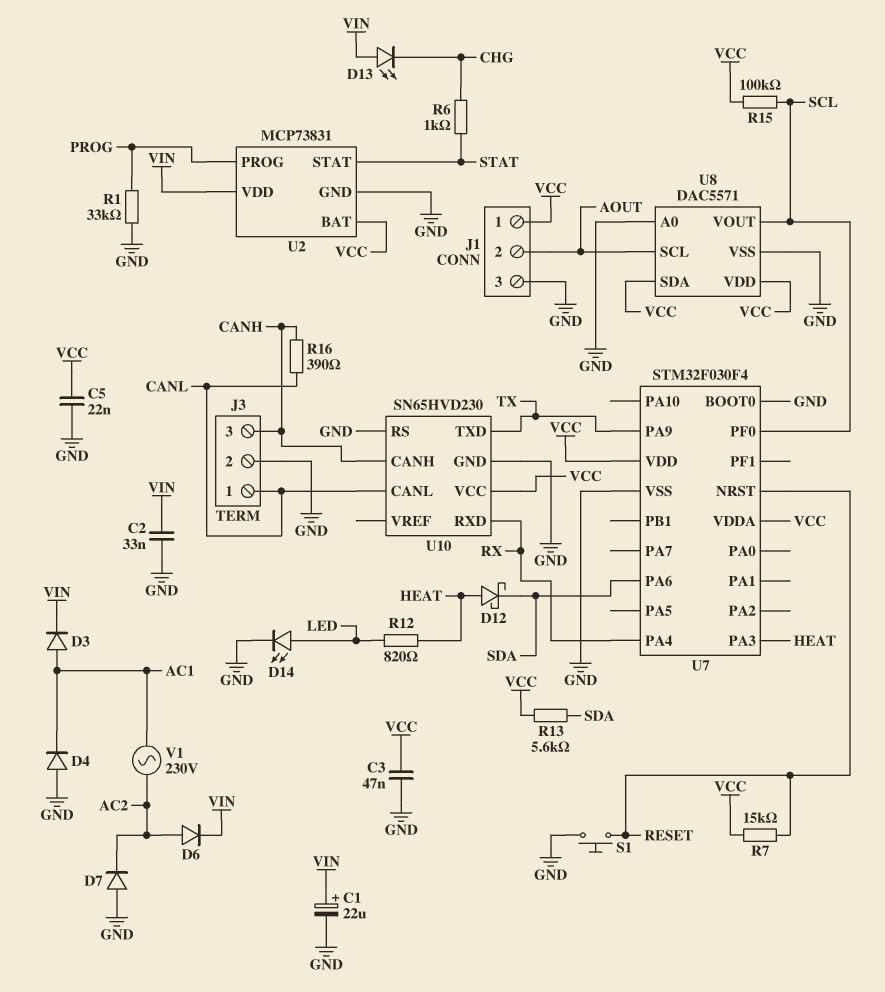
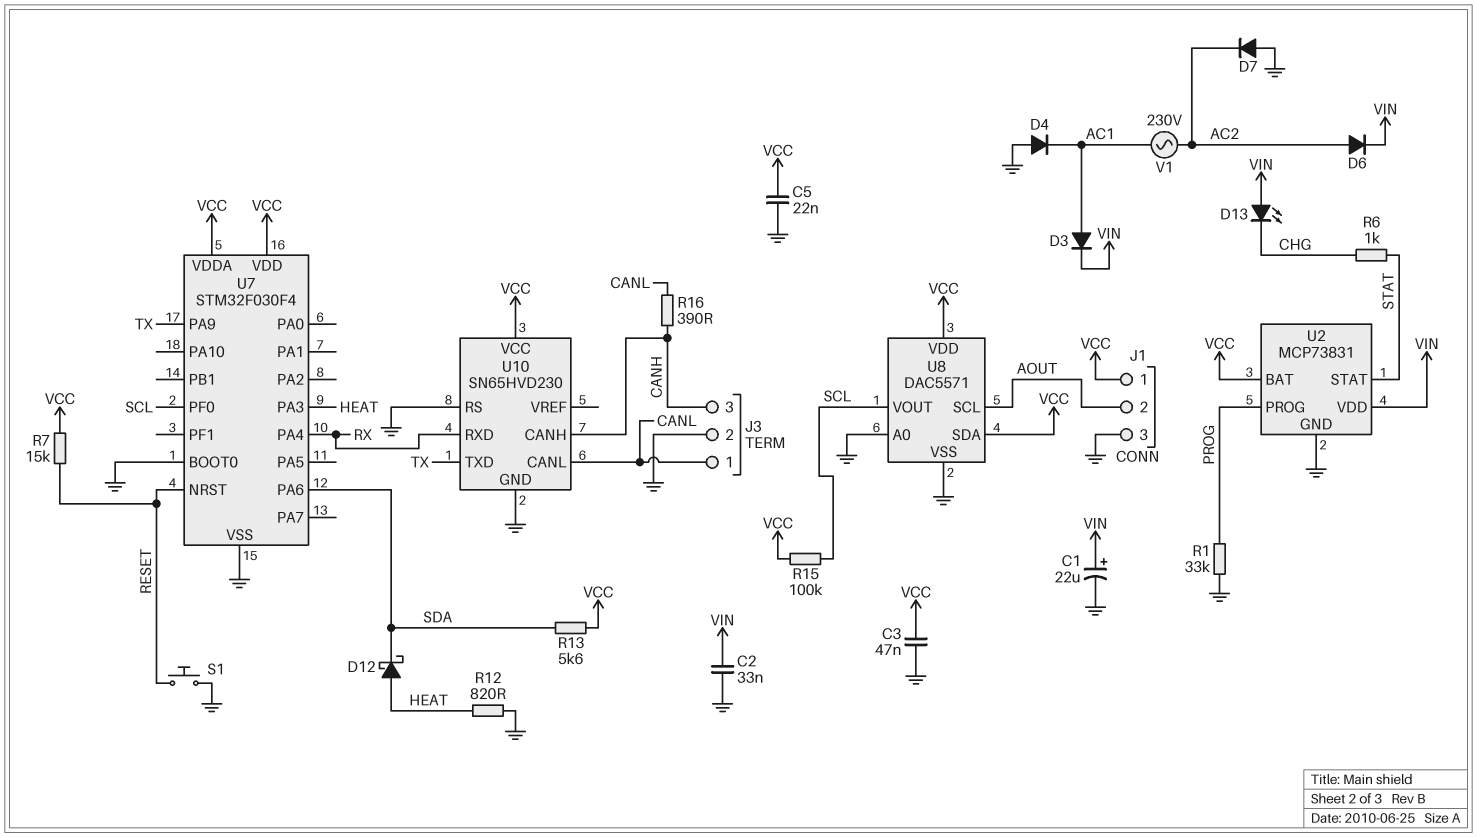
D14: LED (A LED, K GND) -> none
R12: 820 (HEAT, LED) -> 820 (GND, HEAT)

